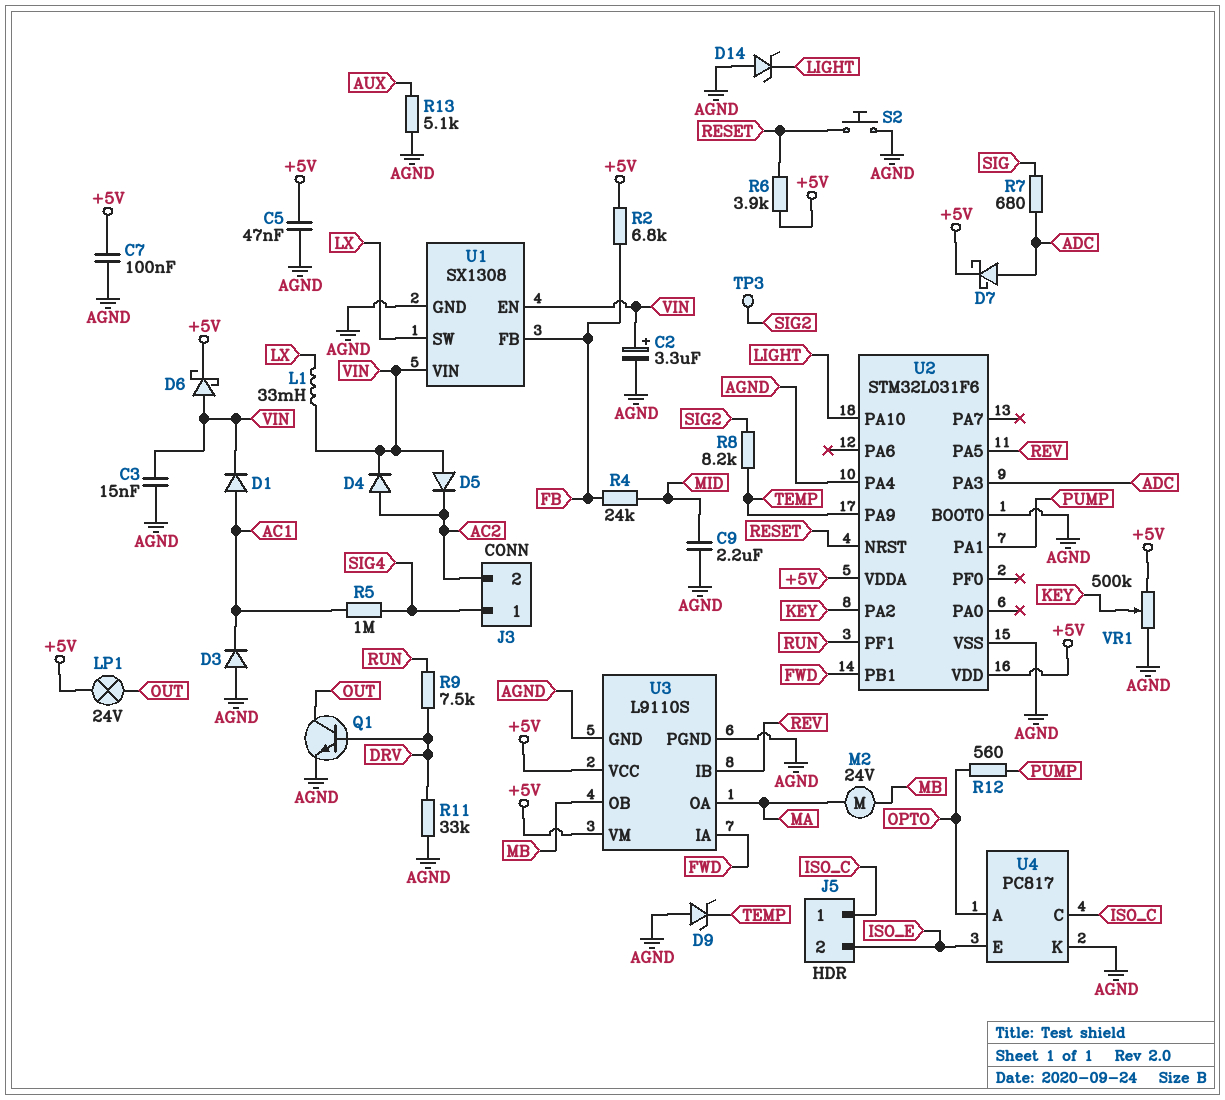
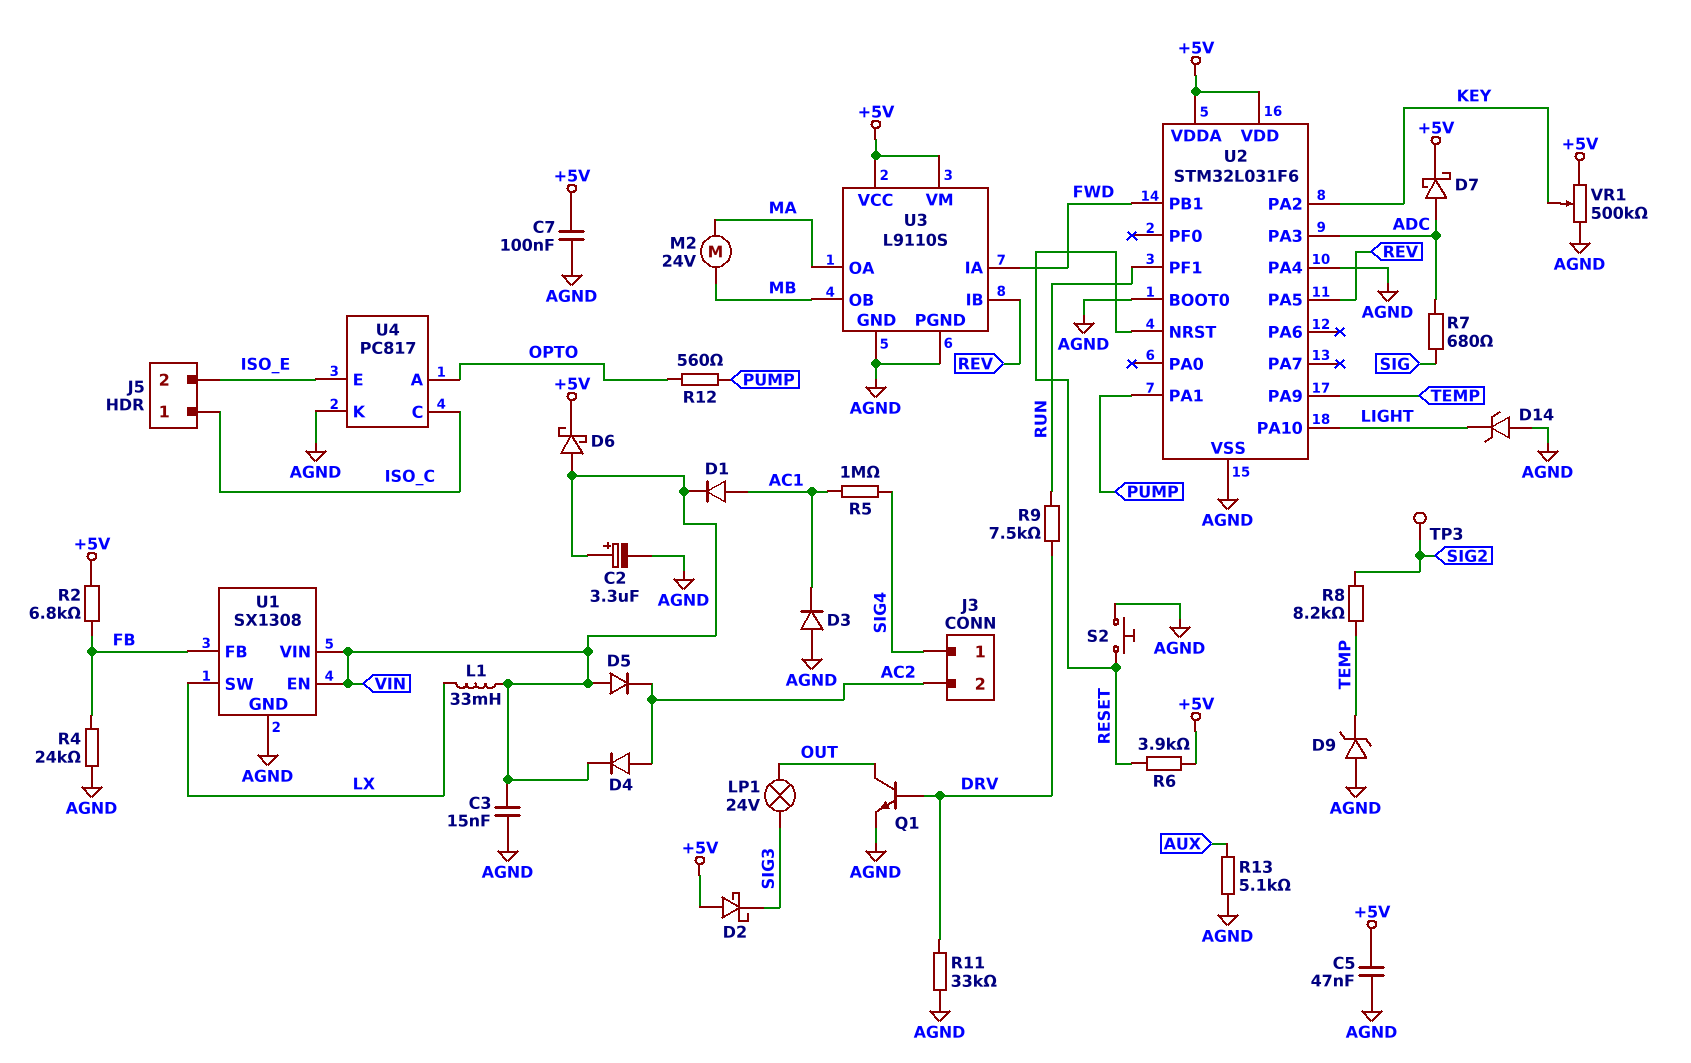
C9: 2.2uF (AGND, MID) -> none
D2: none -> schottky (A +5V, K SIG3)
LP1: lamp 24V (+5V, OUT) -> lamp 24V (OUT, SIG3)
R4: 24k (FB, MID) -> 24k (AGND, FB)

